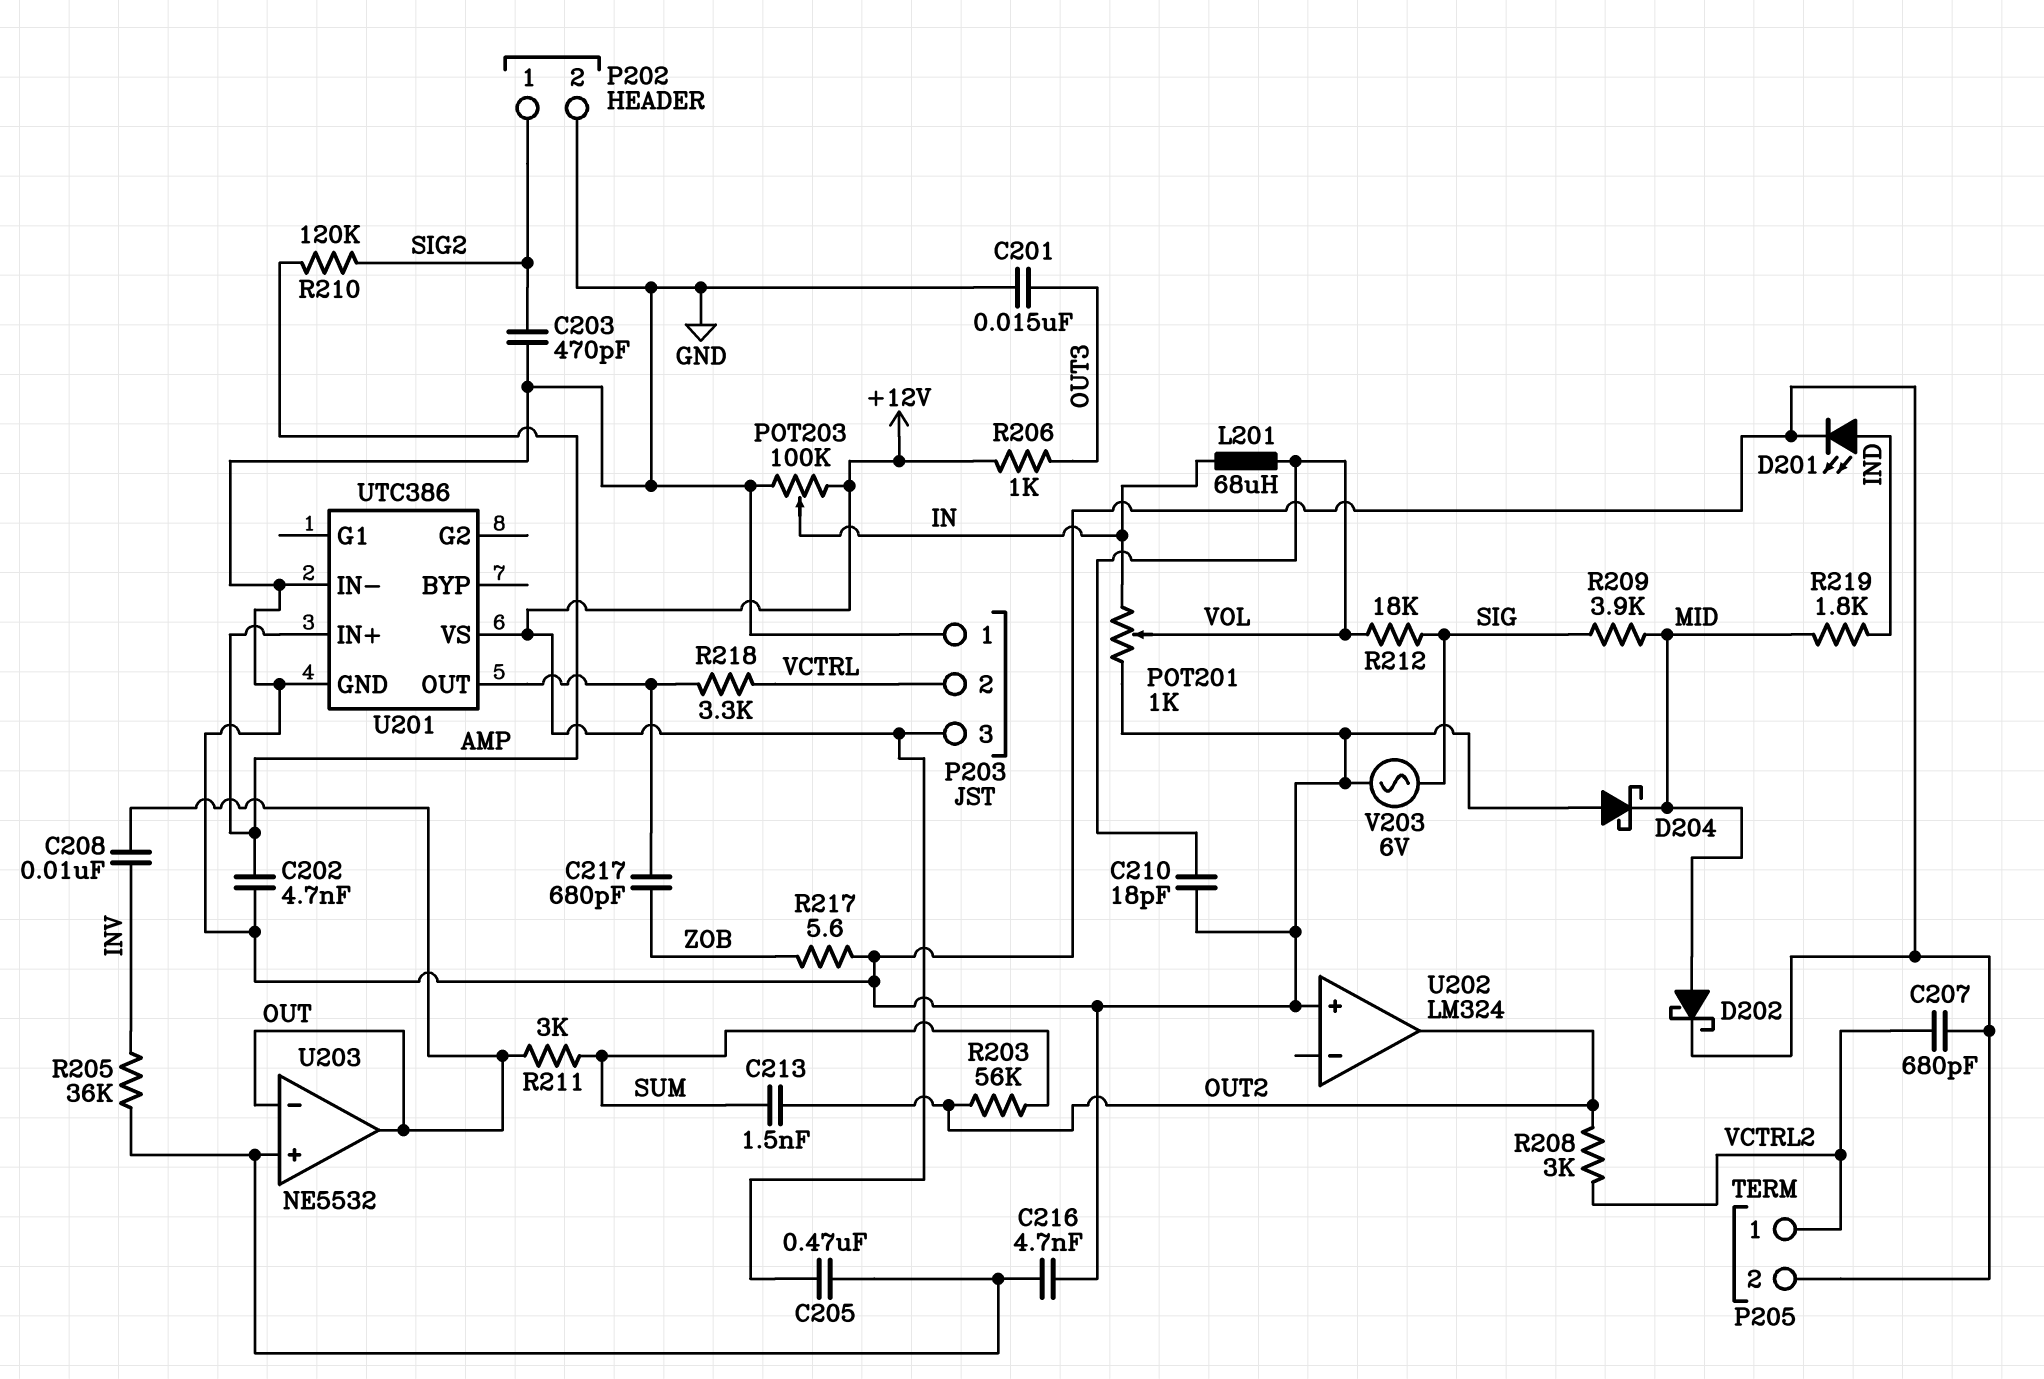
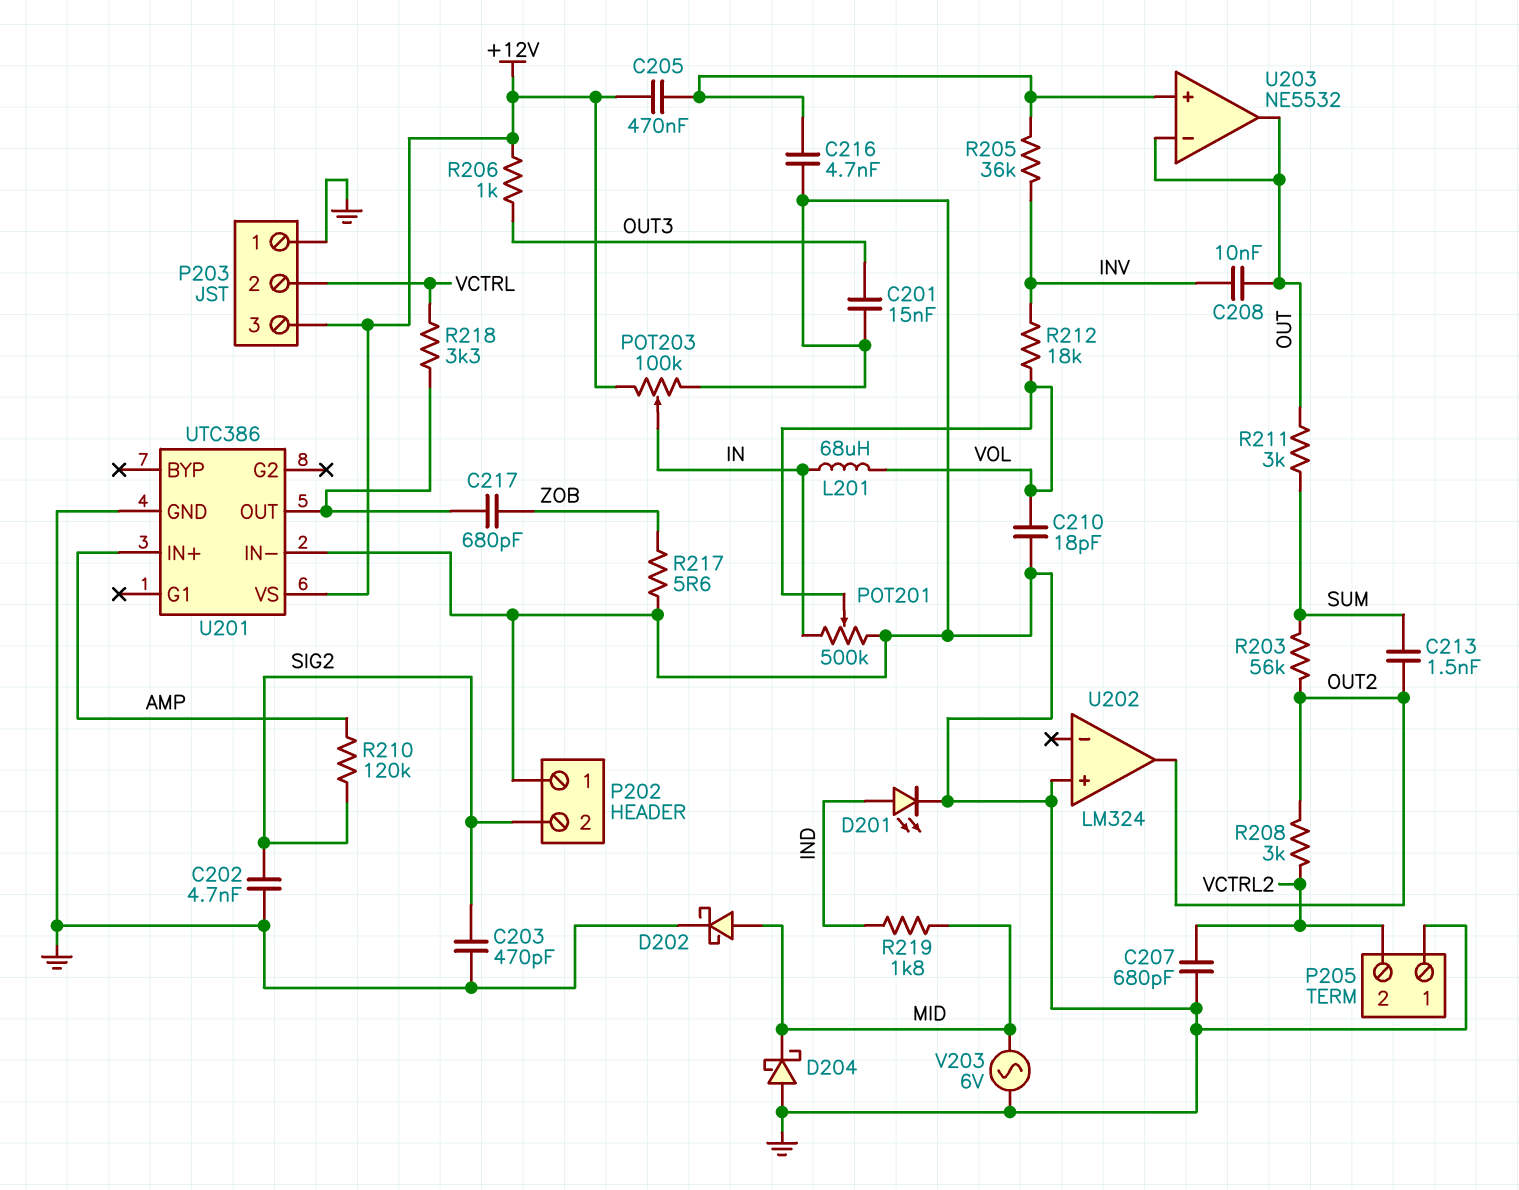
C202: 4.7nF (AMP, GND) -> 4.7nF (GND, SIG2)
P202 pin 1: SIG2 -> GND
P202 pin 2: GND -> SIG2
P205 pin 1: VCTRL2 -> GND
P205 pin 2: GND -> VCTRL2
POT201: 1k (GND, IN, wiper VOL) -> 500k (GND, IN, wiper VOL)
R209: 3.9k (MID, SIG) -> none
R212: 18k (SIG, VOL) -> 18k (INV, VOL)
V203: AC 6V (GND, SIG) -> AC 6V (GND, MID)

